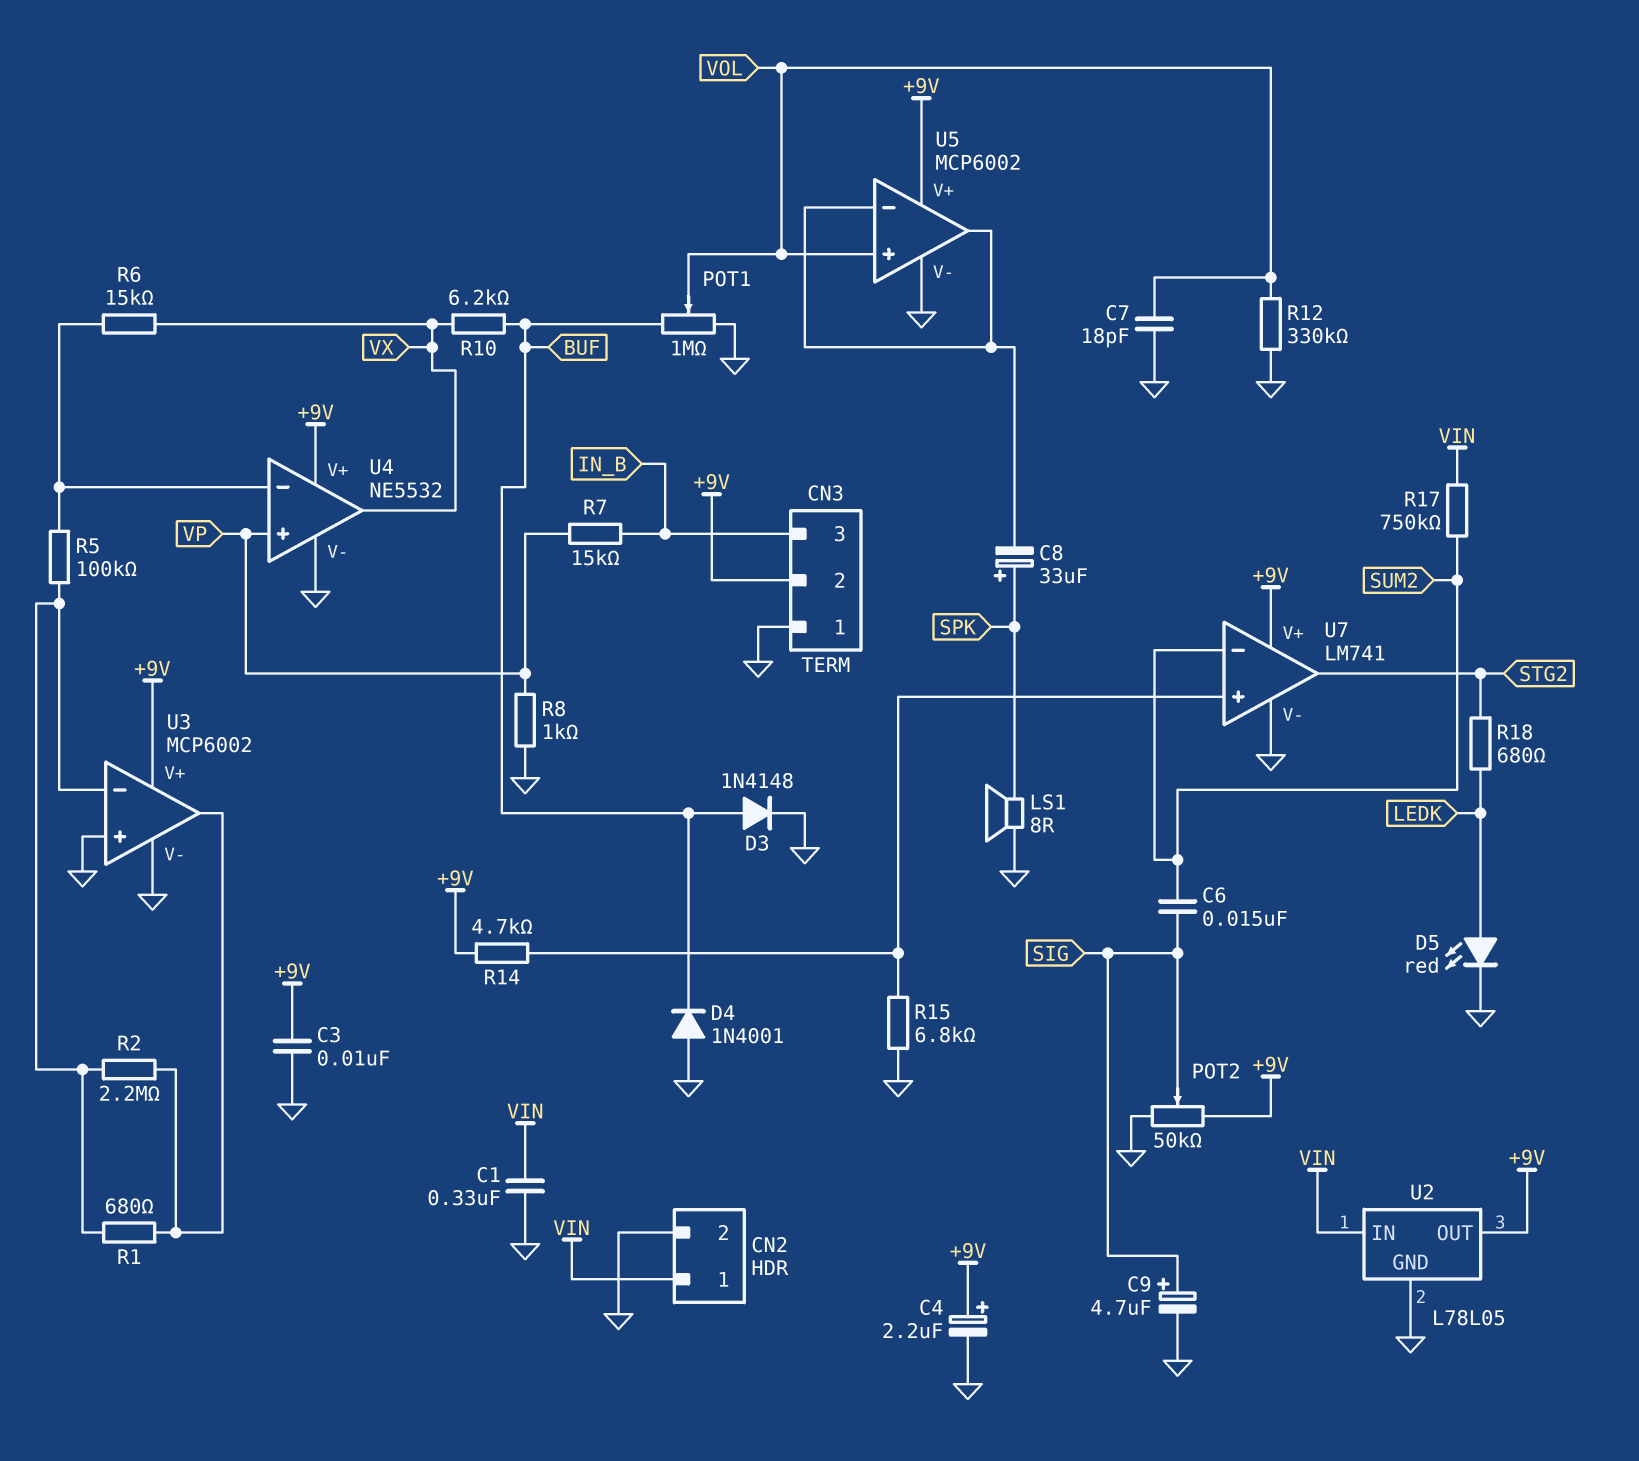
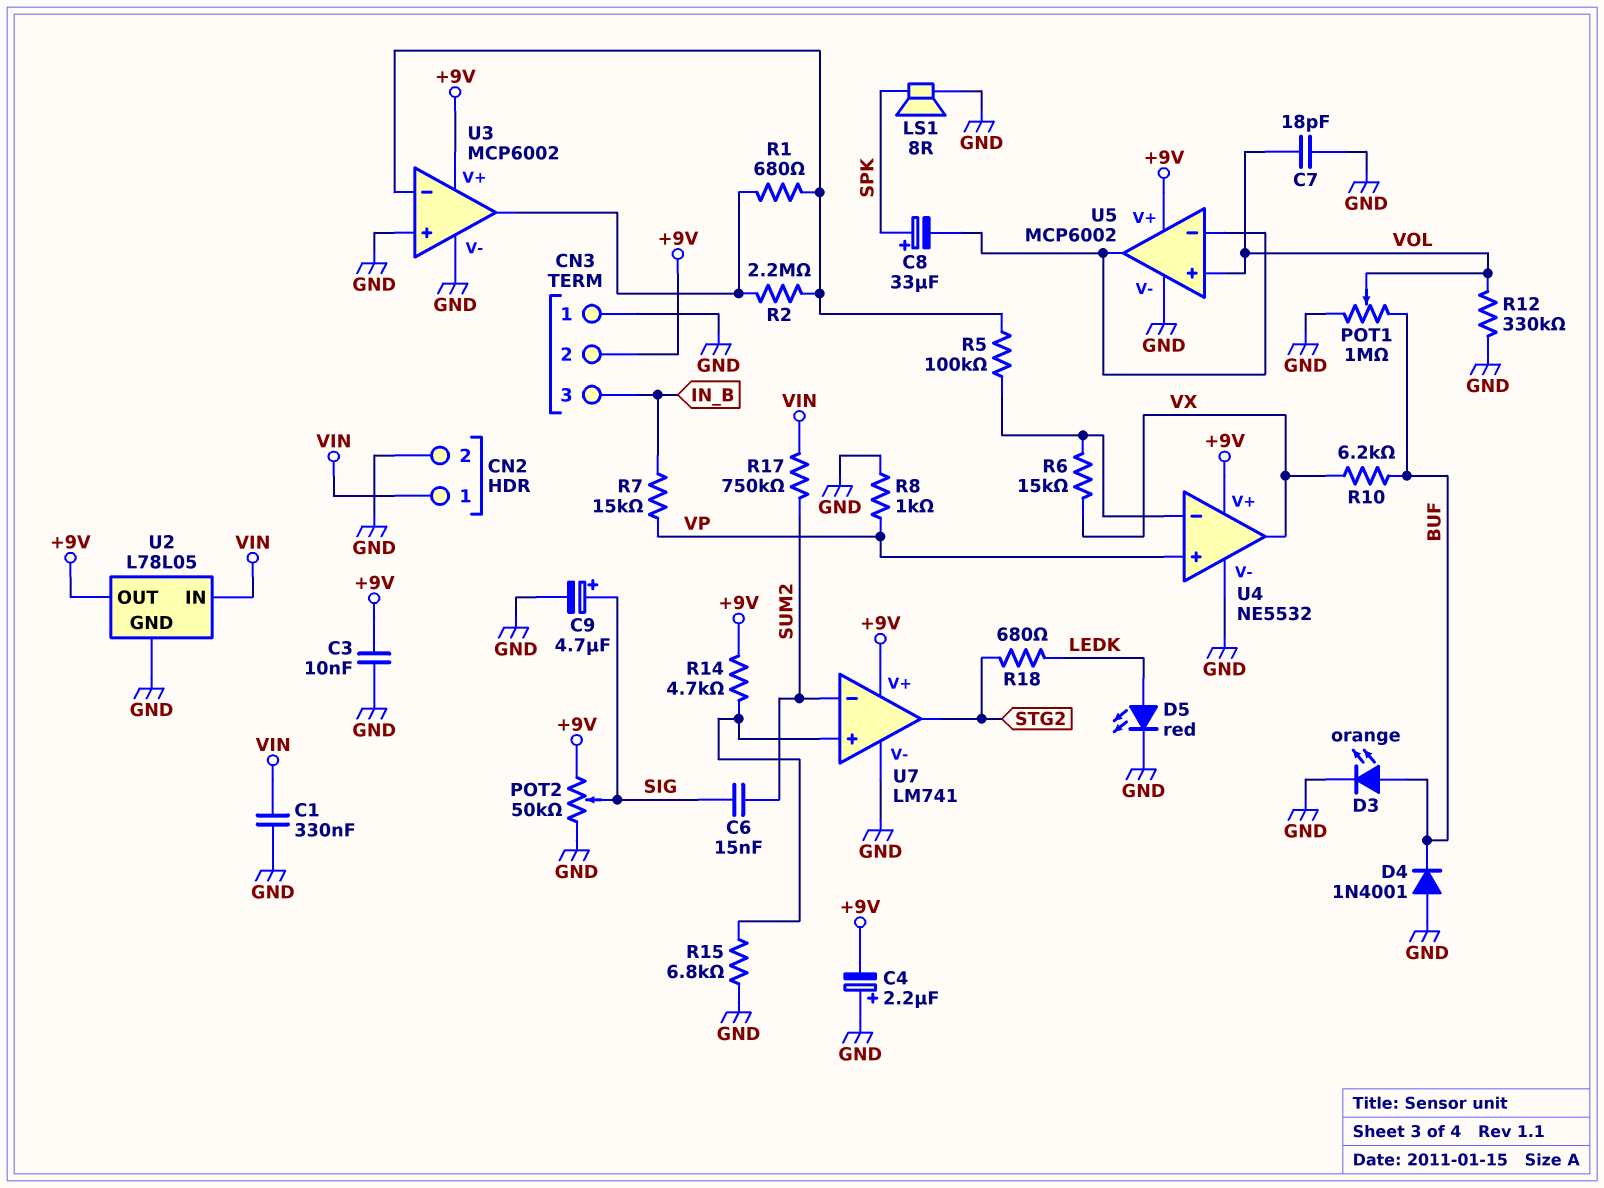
C4: 2.2uF (plus +9V, minus GND) -> 2.2uF (plus GND, minus +9V)
D3: diode 1N4148 (A BUF, K GND) -> LED orange (A BUF, K GND)

